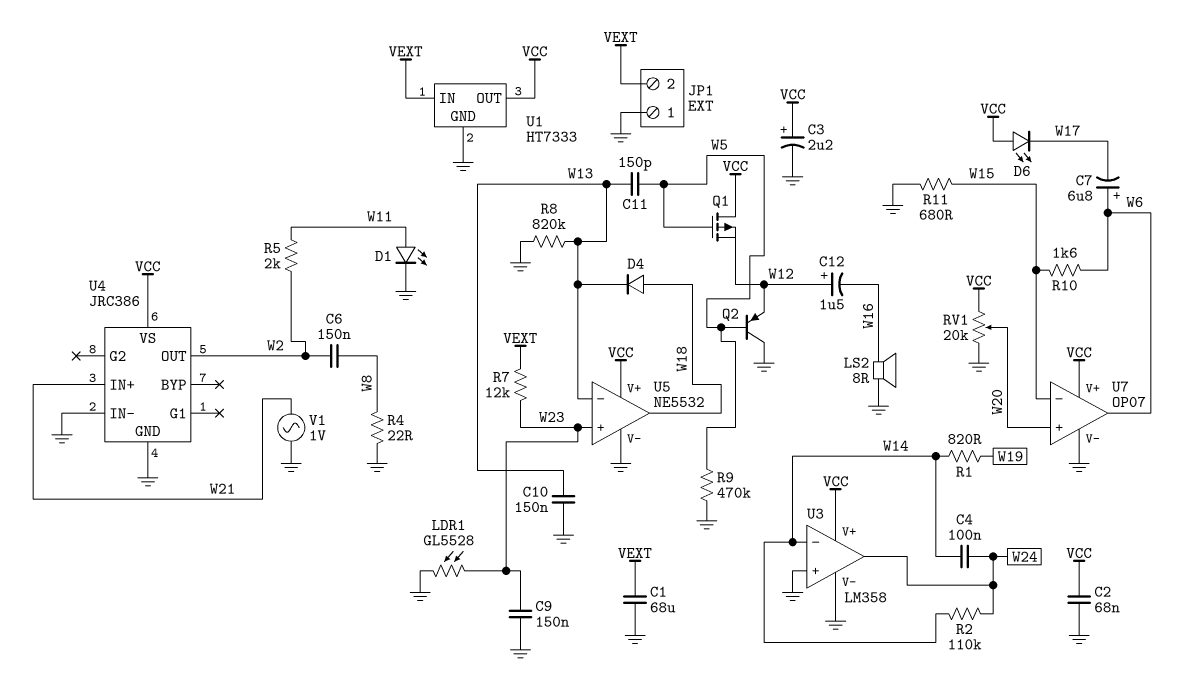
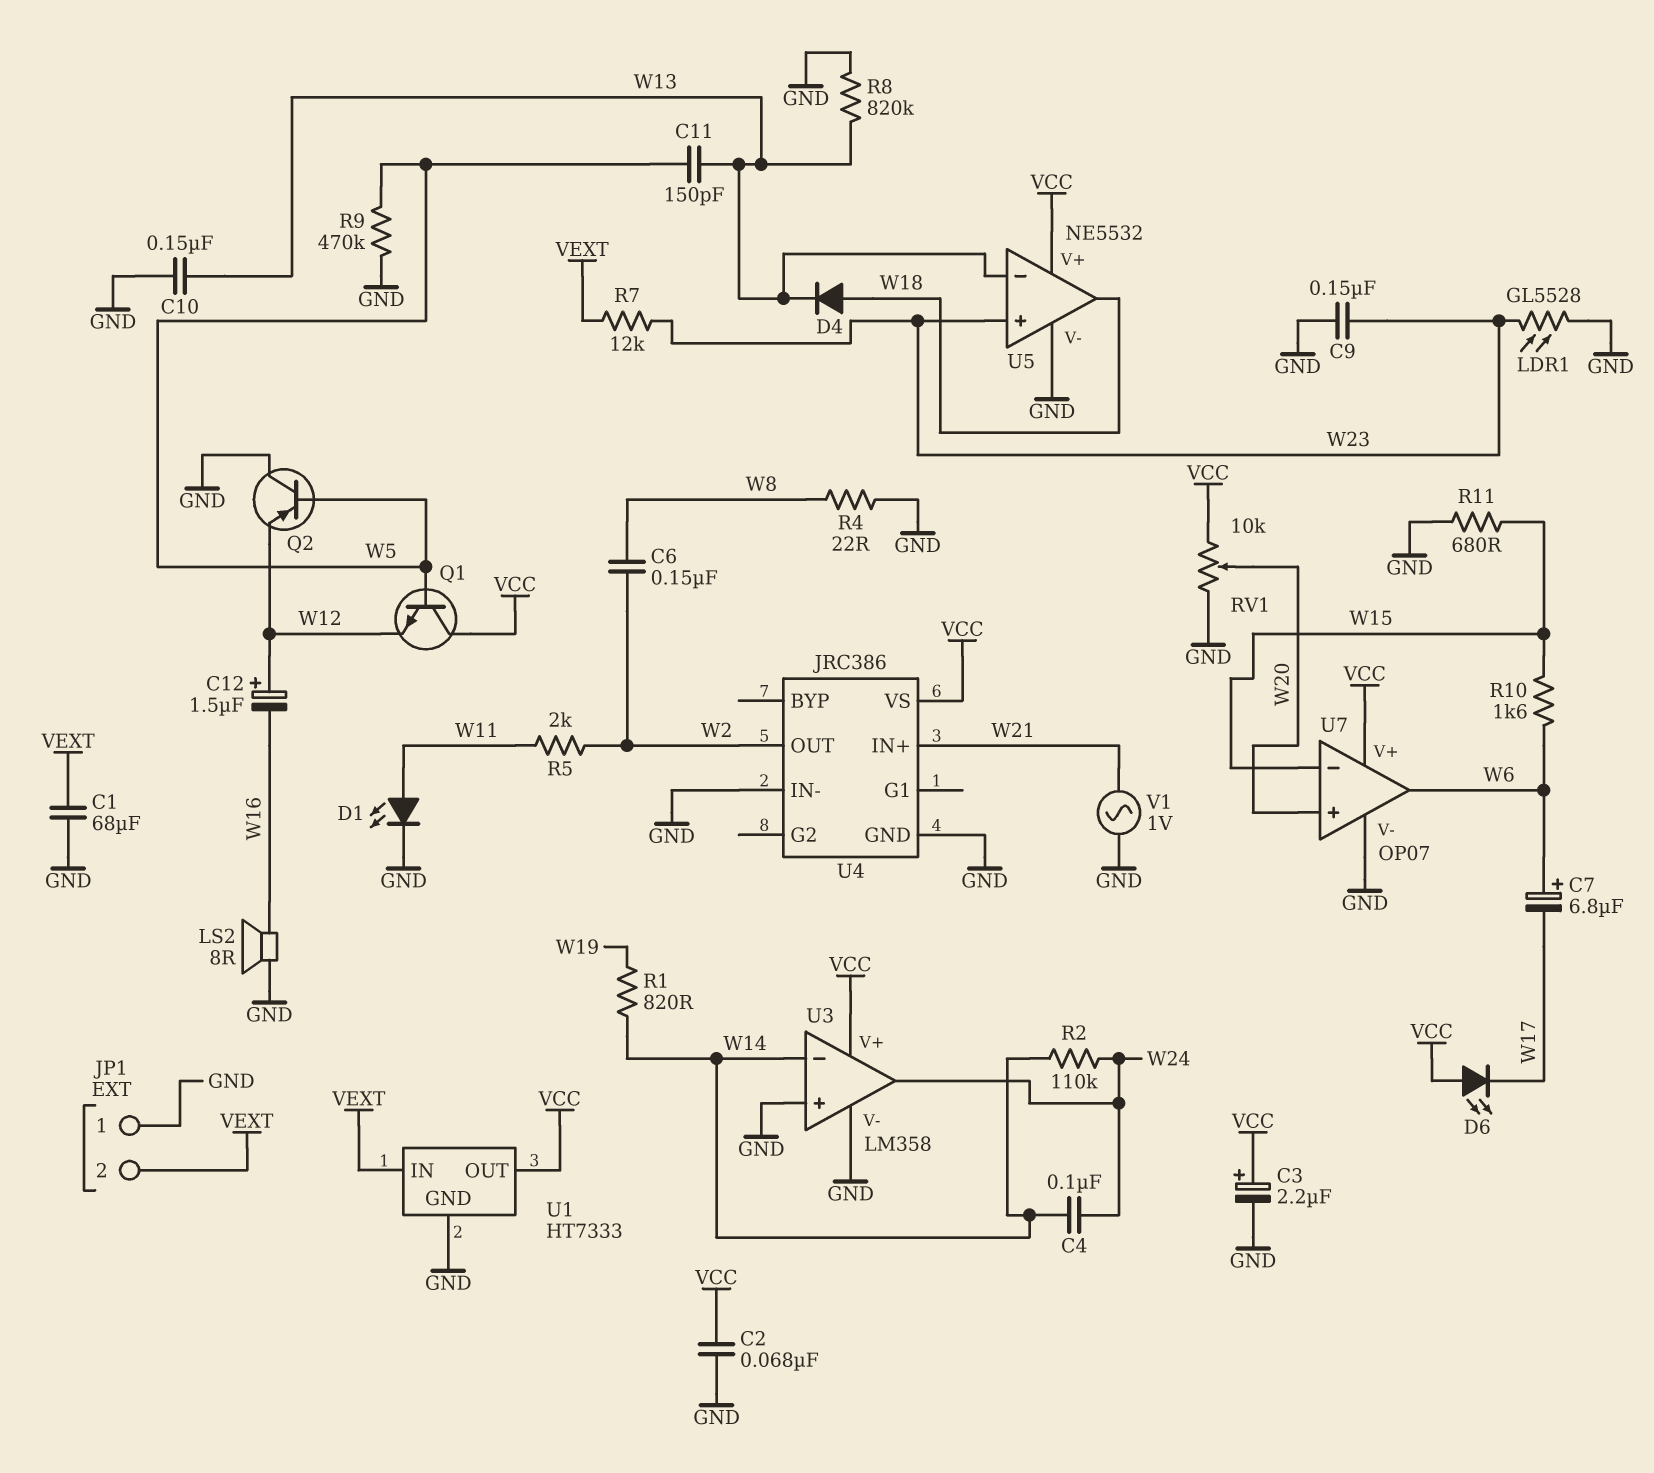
Q1: PMOS (G W5, D VCC, S W12) -> NPN (B W5, C VCC, E W12)
RV1: 20k (GND, VCC, wiper W20) -> 10k (GND, VCC, wiper W20)

